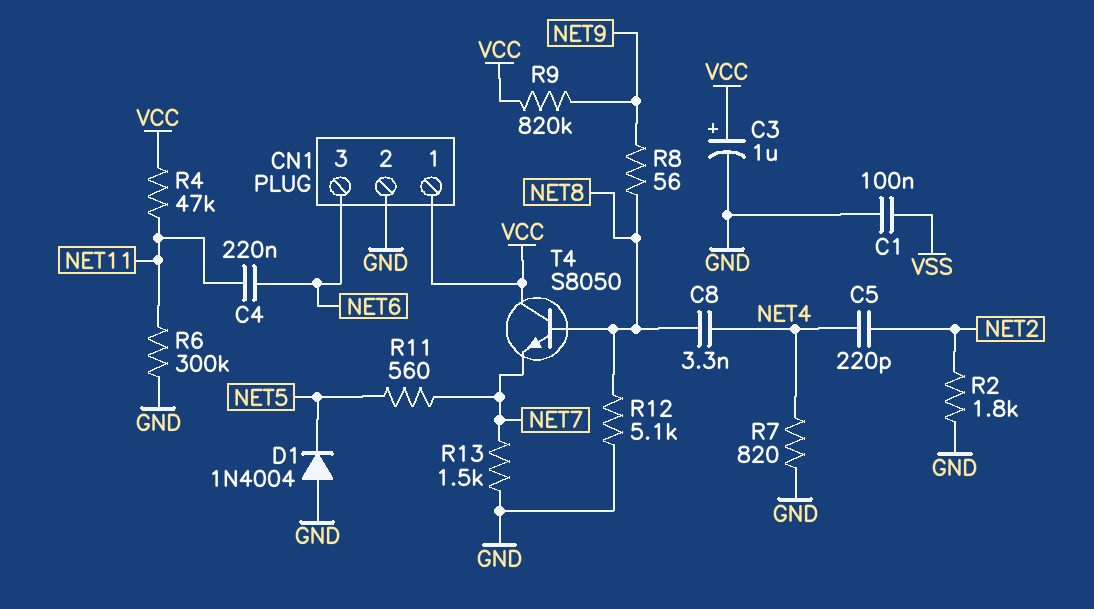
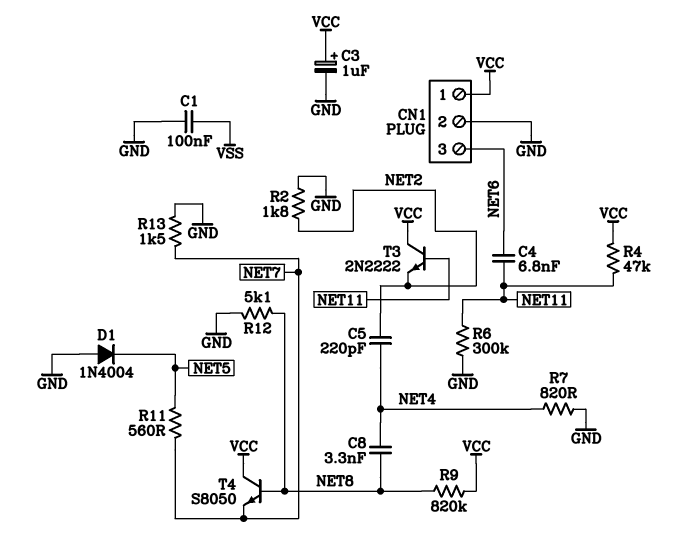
C4: 220nF (NET6, NET11) -> 6.8nF (NET6, NET11)
R8: 56 (NET8, NET9) -> none
R9: 820k (NET9, VCC) -> 820k (NET8, VCC)
T3: none -> NPN 2N2222 (B NET11, C VCC, E NET2)

